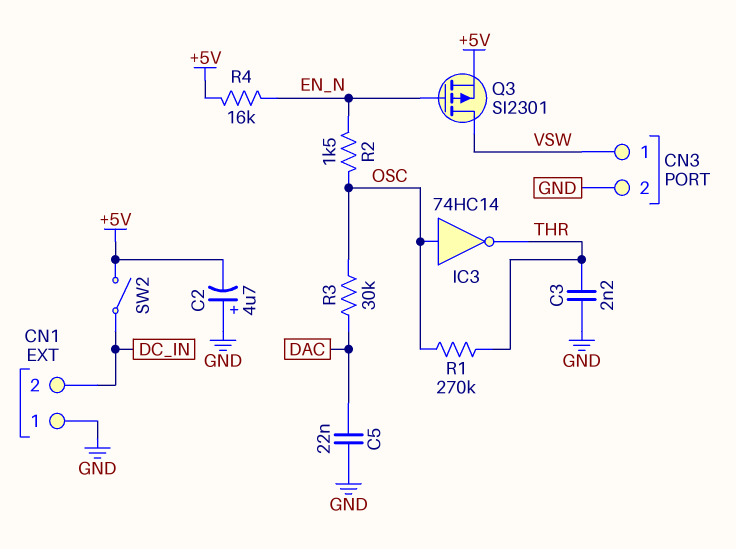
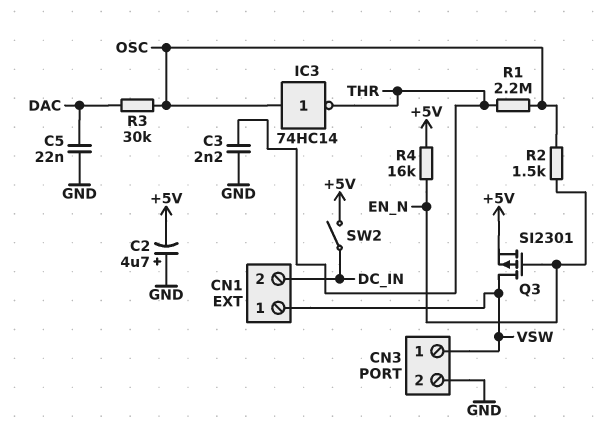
CN1 pin 1: GND -> VSW
R1: 270k (OSC, THR) -> 2.2M (OSC, THR)

